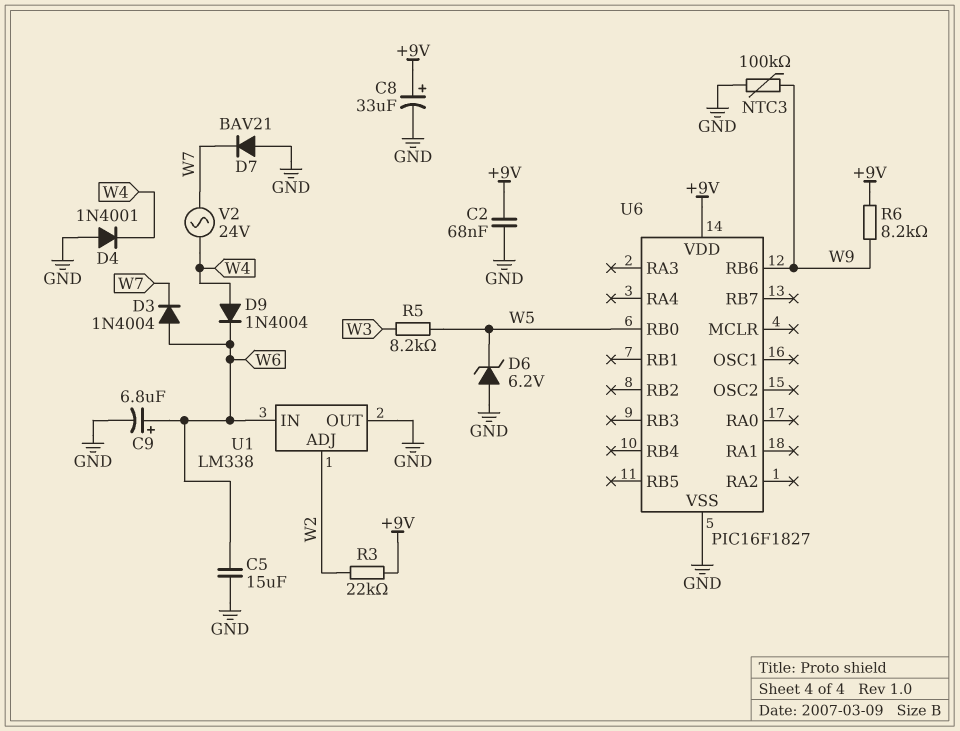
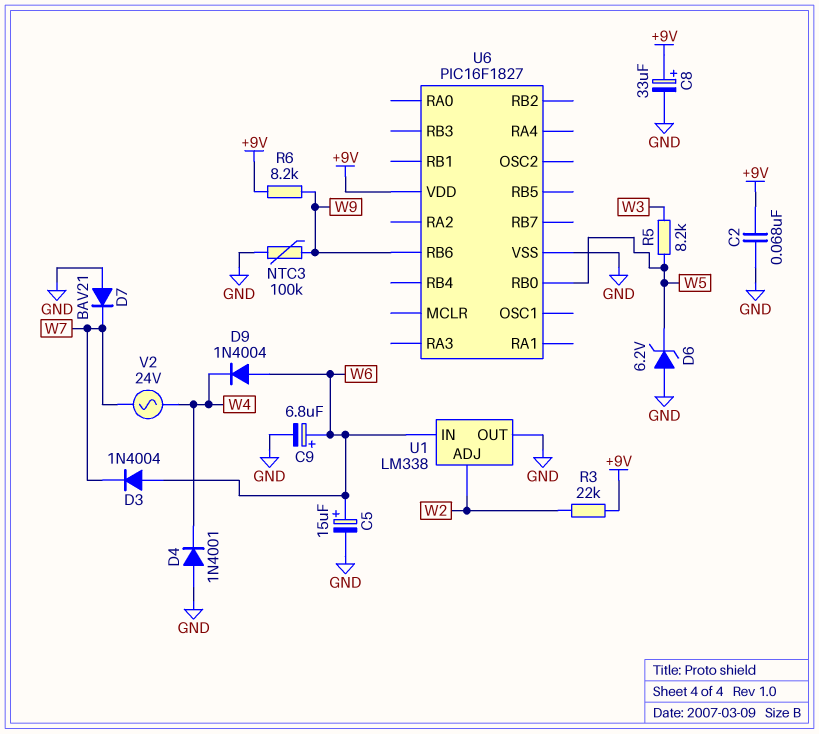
C5: 15uF (GND, W6) -> 15uF (plus W6, minus GND)
D9: diode 1N4004 (A W4, K W6) -> diode 1N4004 (A W6, K W4)

